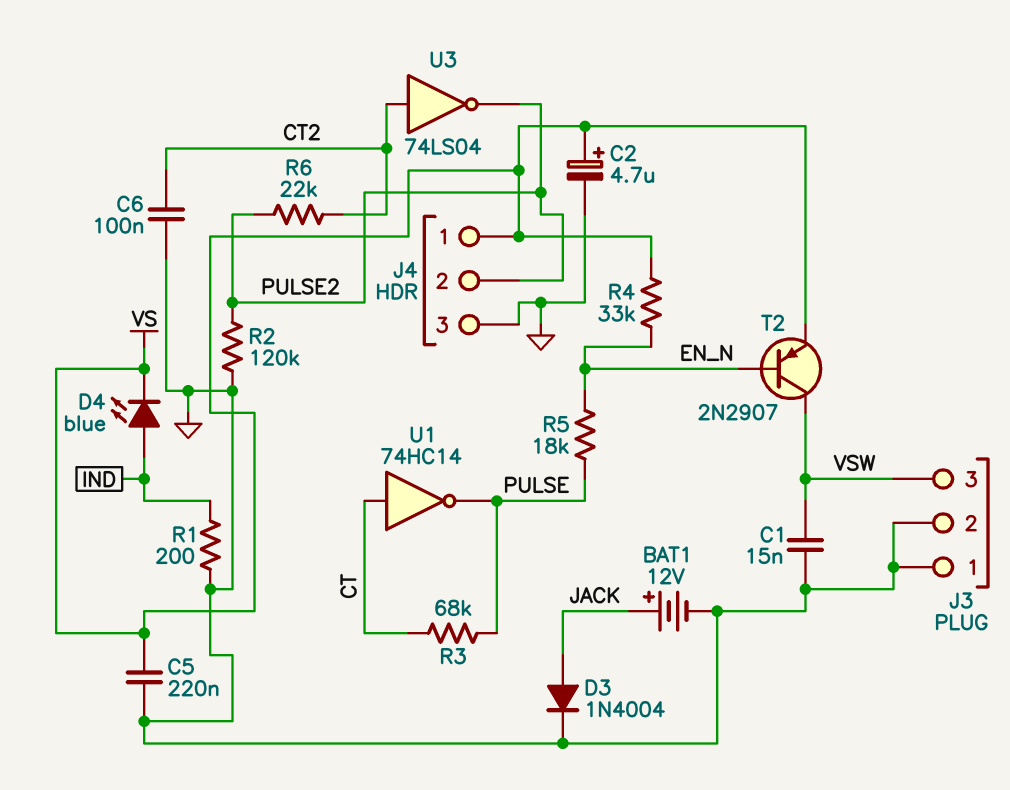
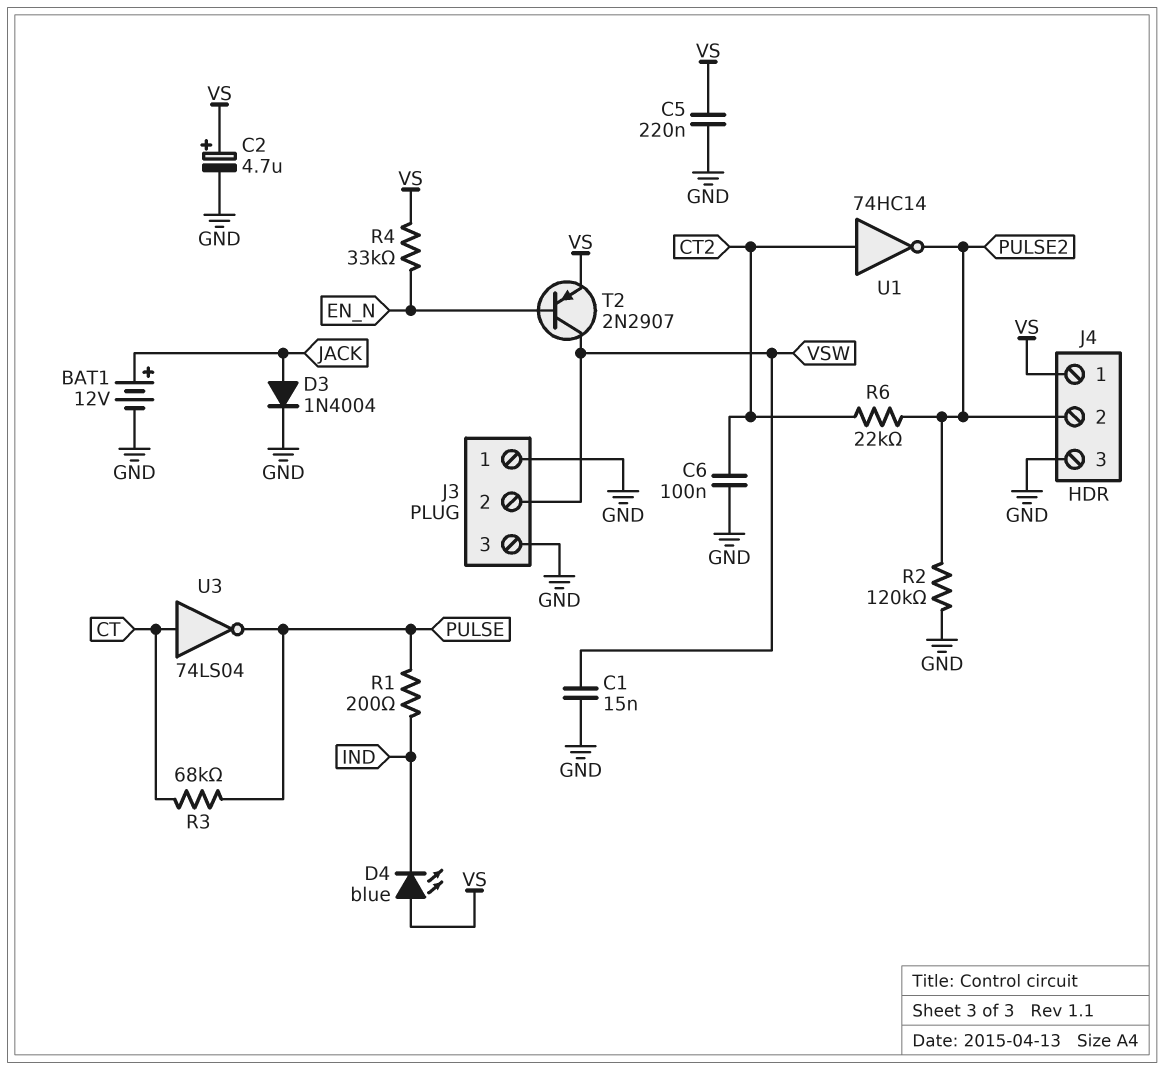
D4: LED blue (A IND, K VS) -> LED blue (A VS, K IND)
J3 pin 2: GND -> VSW
J3 pin 3: VSW -> GND
R1: 200 (GND, IND) -> 200 (IND, PULSE)
R5: 18k (EN_N, PULSE) -> none
U1: NOT 74HC14 (in CT, out PULSE) -> NOT 74HC14 (in CT2, out PULSE2)
U3: NOT 74LS04 (in CT2, out PULSE2) -> NOT 74LS04 (in CT, out PULSE)

